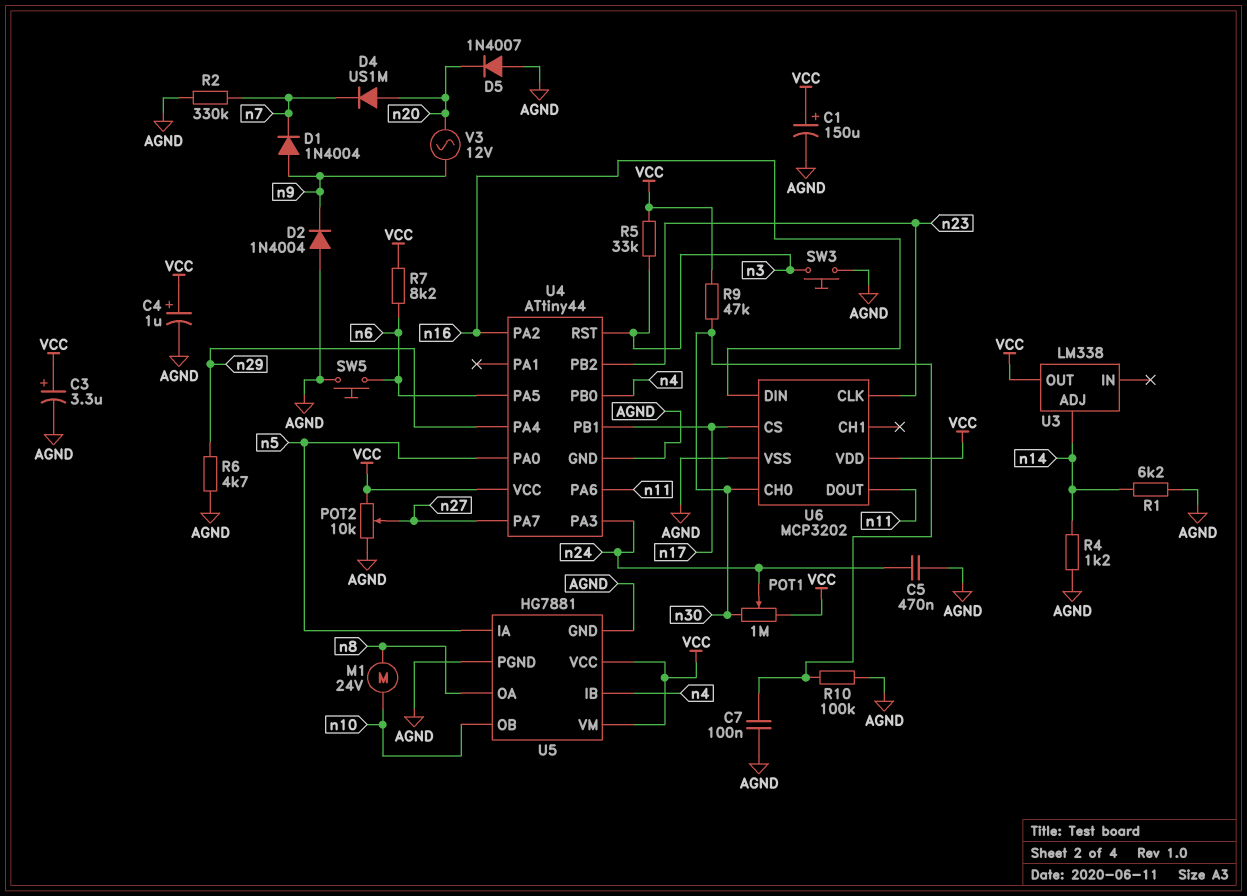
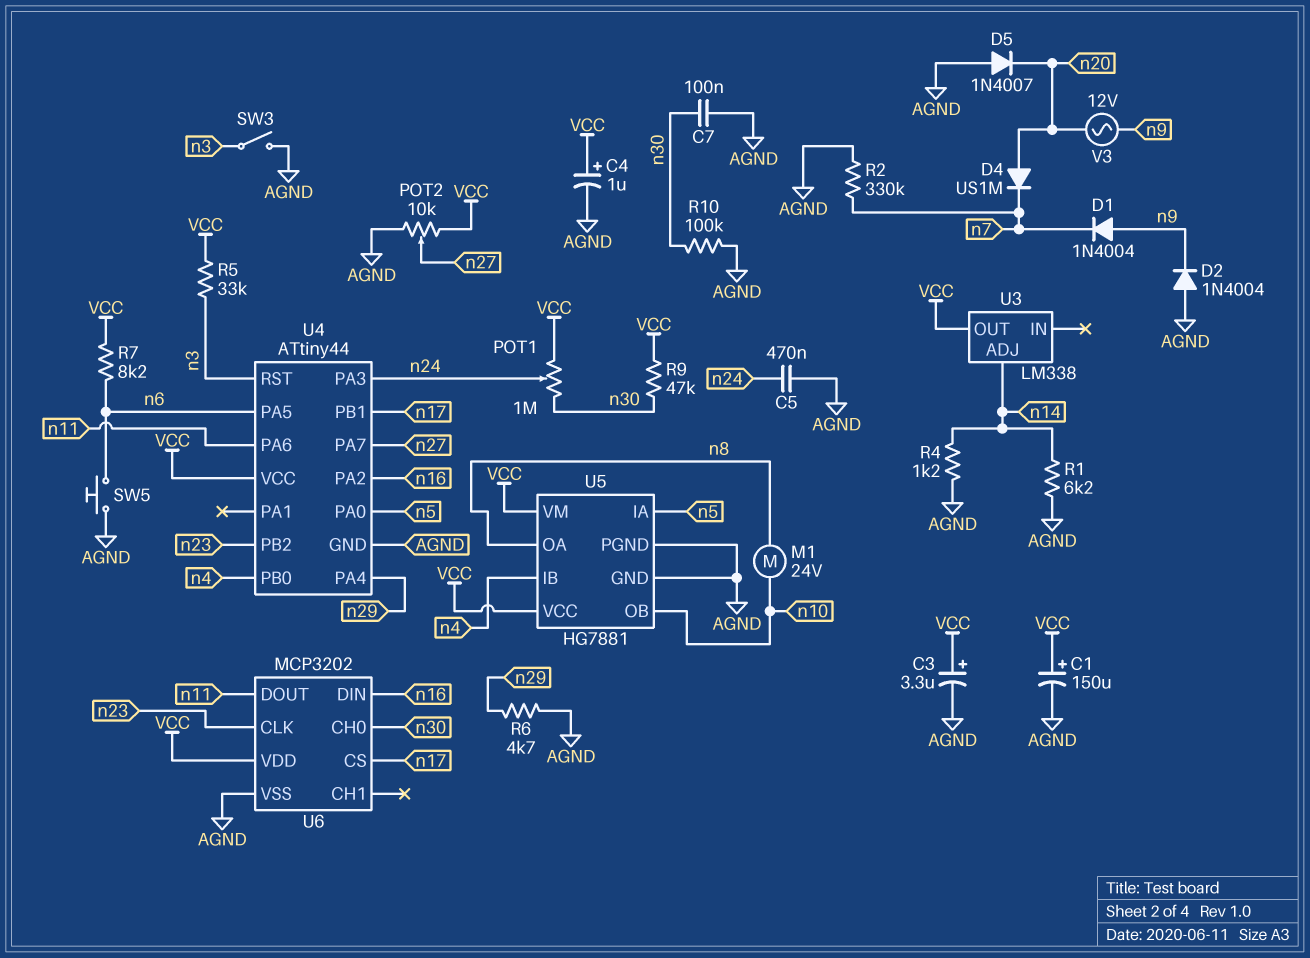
SW3: button (AGND, n3) -> switch (AGND, n3)

